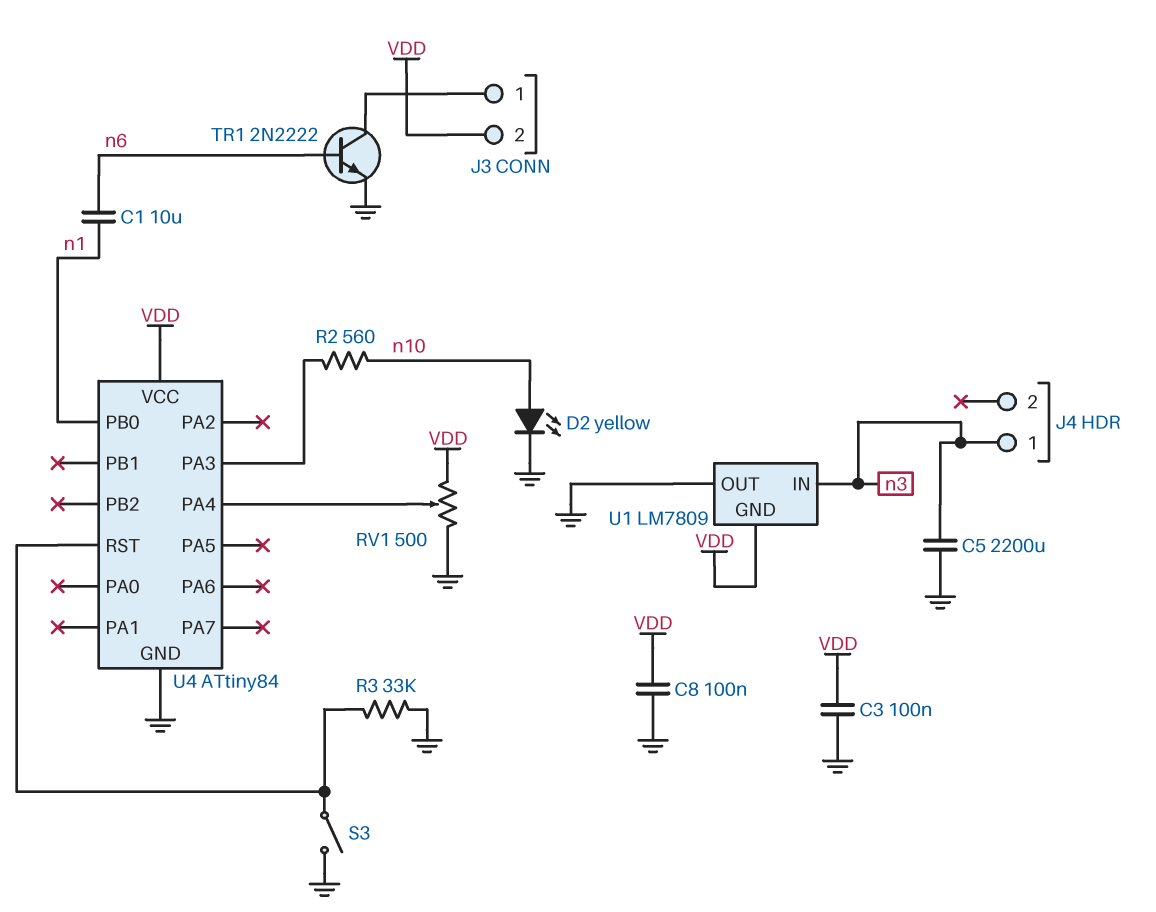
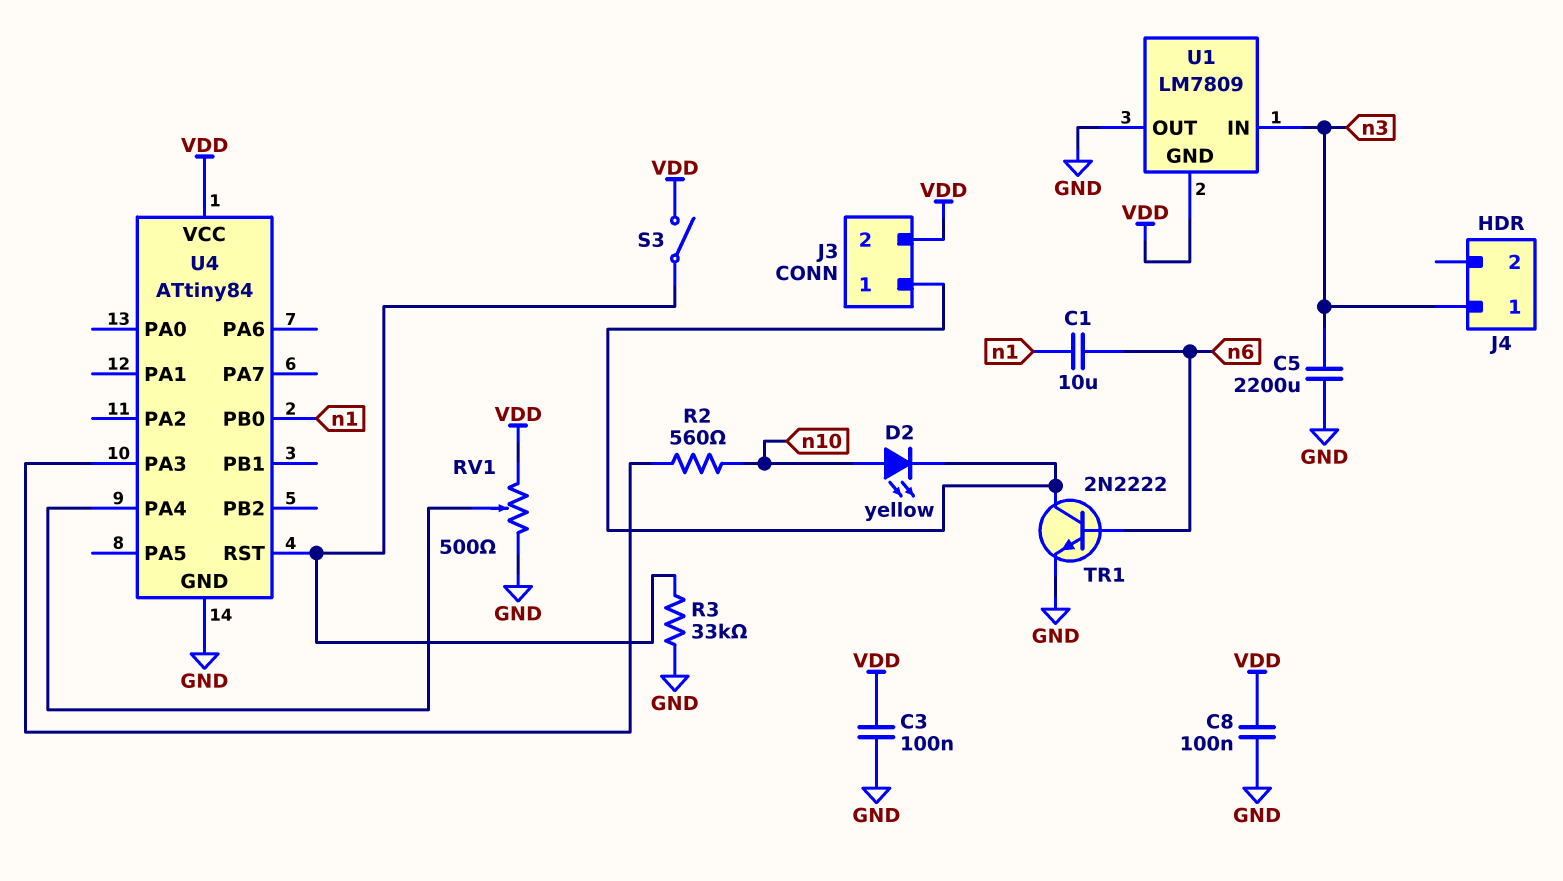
D2: LED yellow (A n10, K GND) -> LED yellow (A n10, K J3/1)
S3: switch (GND, U4/RST) -> switch (U4/RST, VDD)

